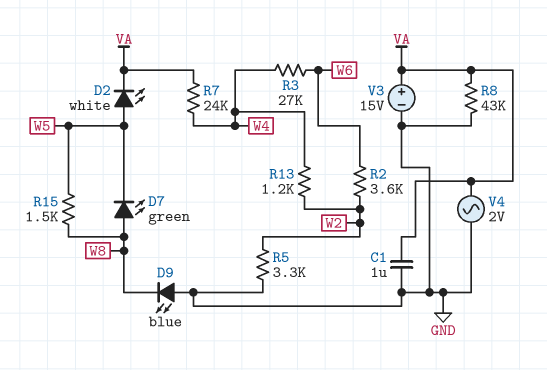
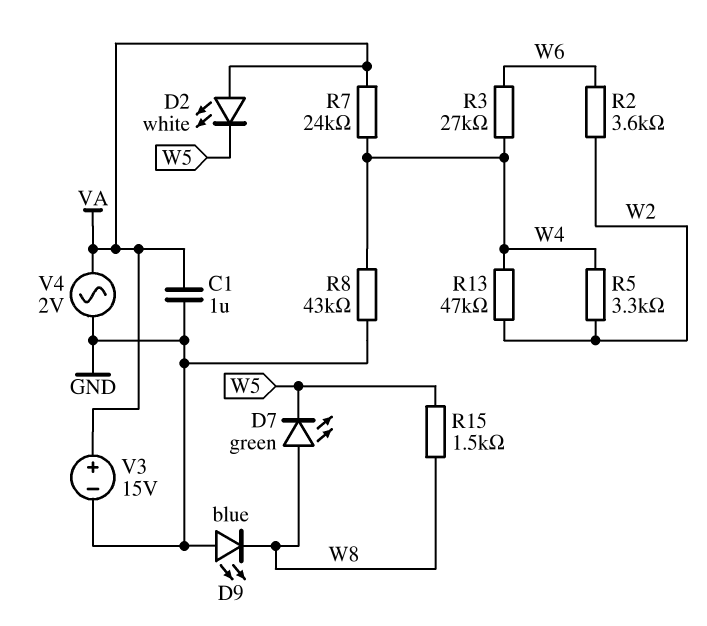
D2: LED white (A W5, K VA) -> LED white (A VA, K W5)
R5: 3.3k (GND, W2) -> 3.3k (W2, W4)
R8: 43k (GND, VA) -> 43k (GND, W4)
R13: 1.2k (W2, W4) -> 47k (W2, W4)

